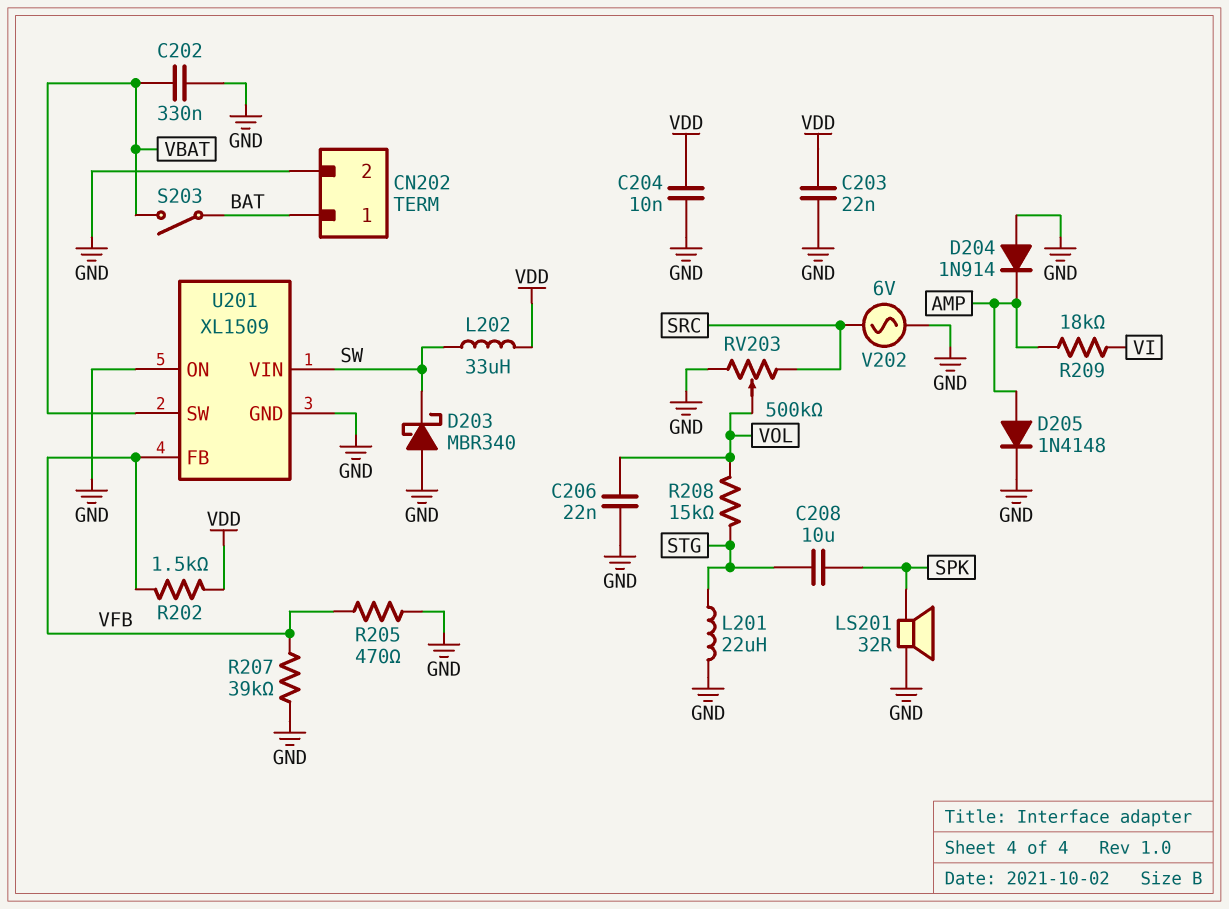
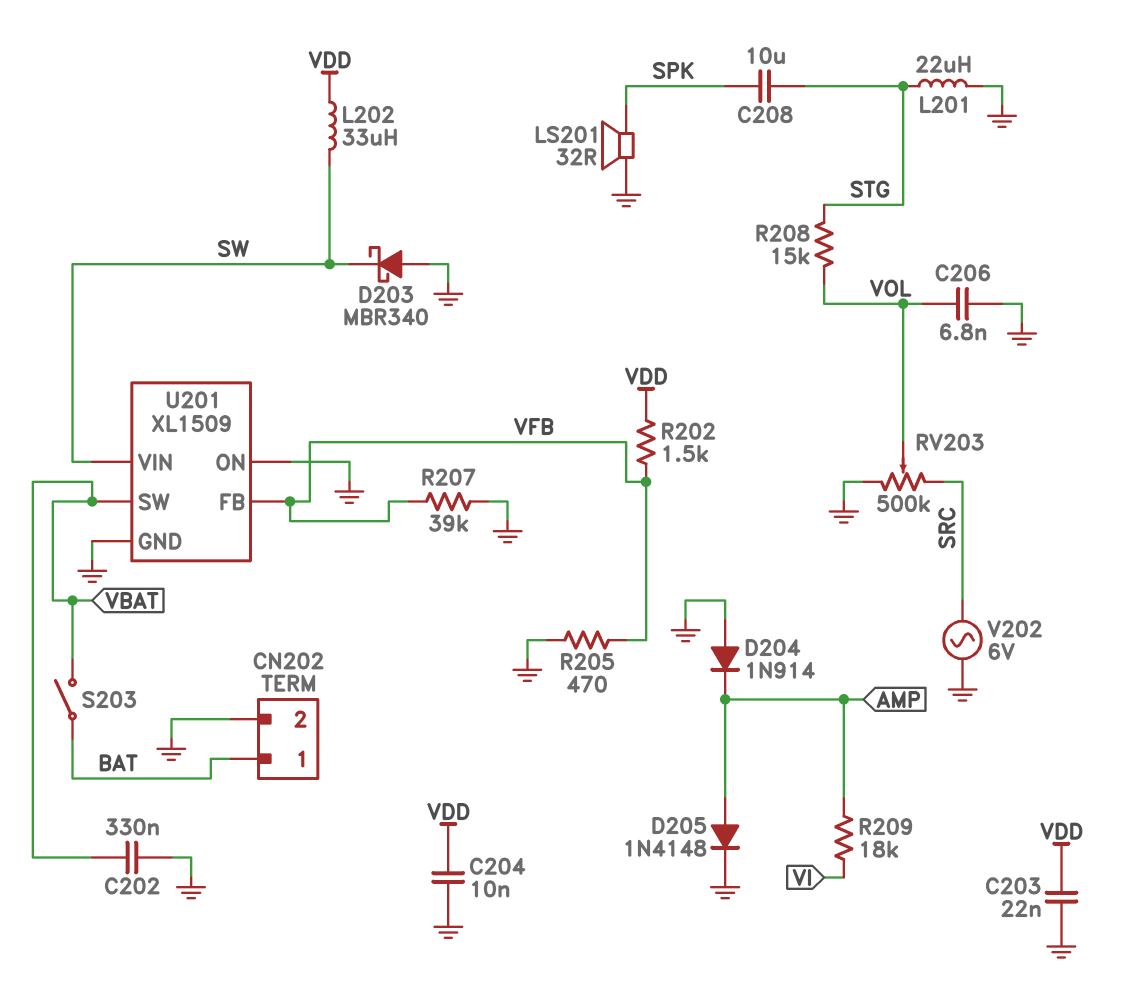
C206: 22nF (GND, VOL) -> 6.8nF (GND, VOL)

